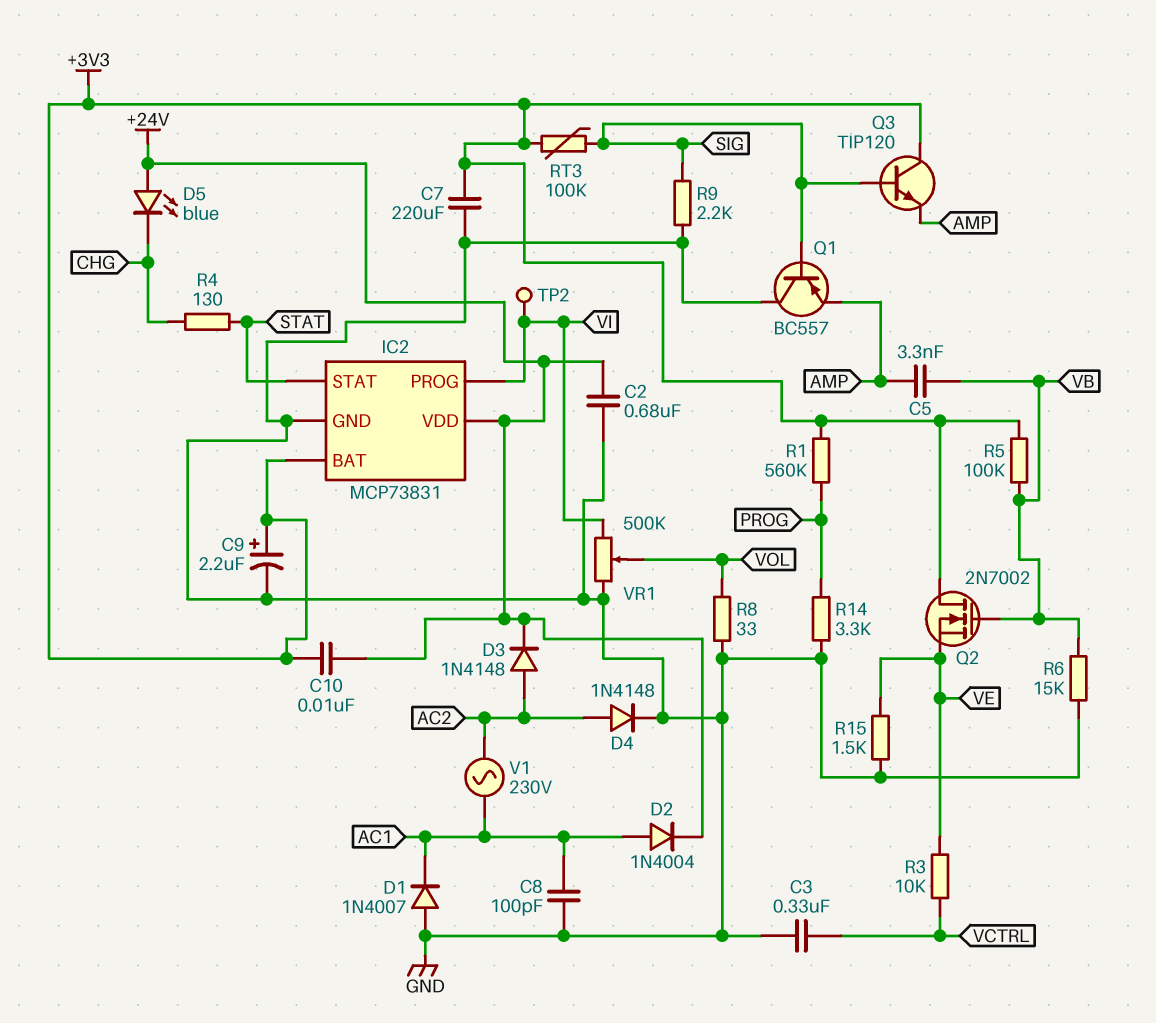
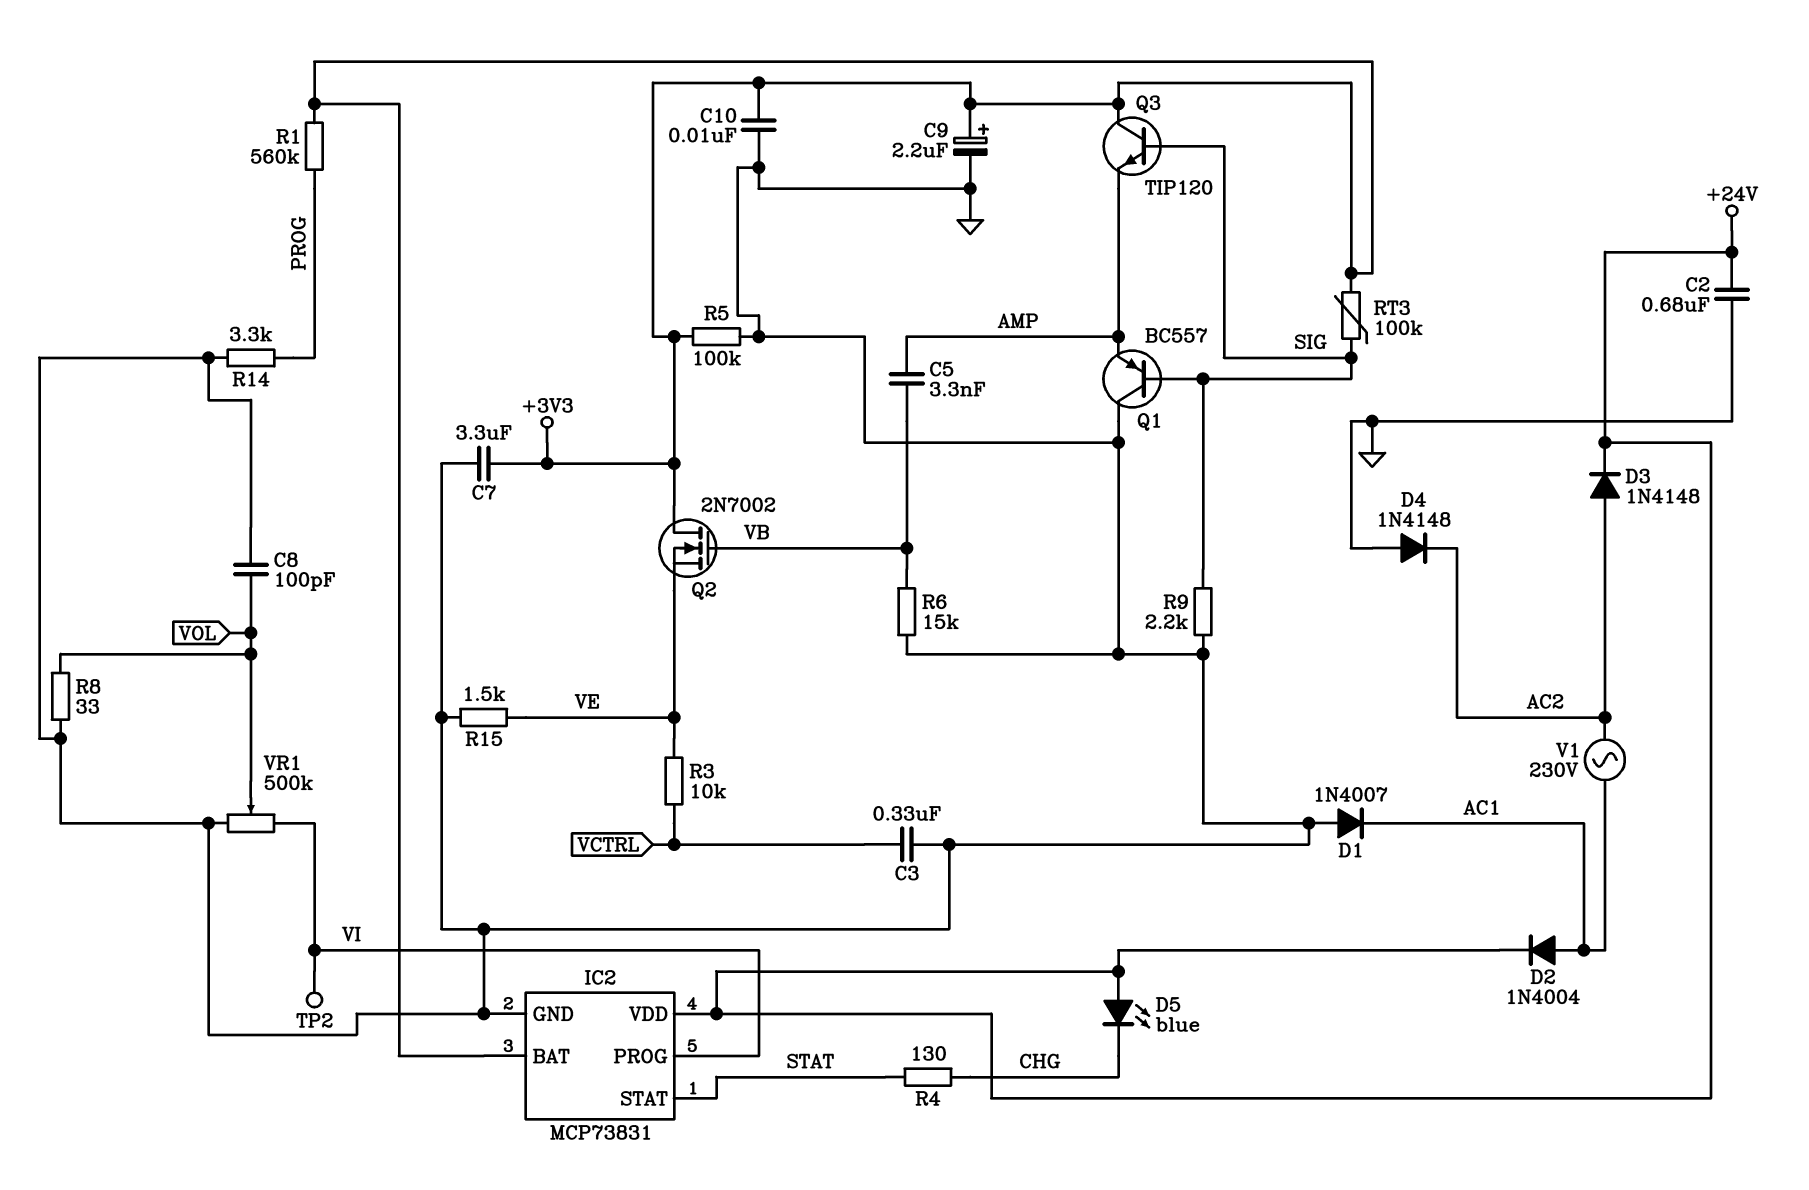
C7: 220uF (+3V3, GND) -> 3.3uF (+3V3, GND)
C8: 100pF (AC1, GND) -> 100pF (GND, VOL)
C10: 10nF (+3V3, +24V) -> 10nF (+3V3, GND)
D4: diode 1N4148 (A AC2, K GND) -> diode 1N4148 (A GND, K AC2)
R5: 100k (+3V3, VB) -> 100k (+3V3, GND)

